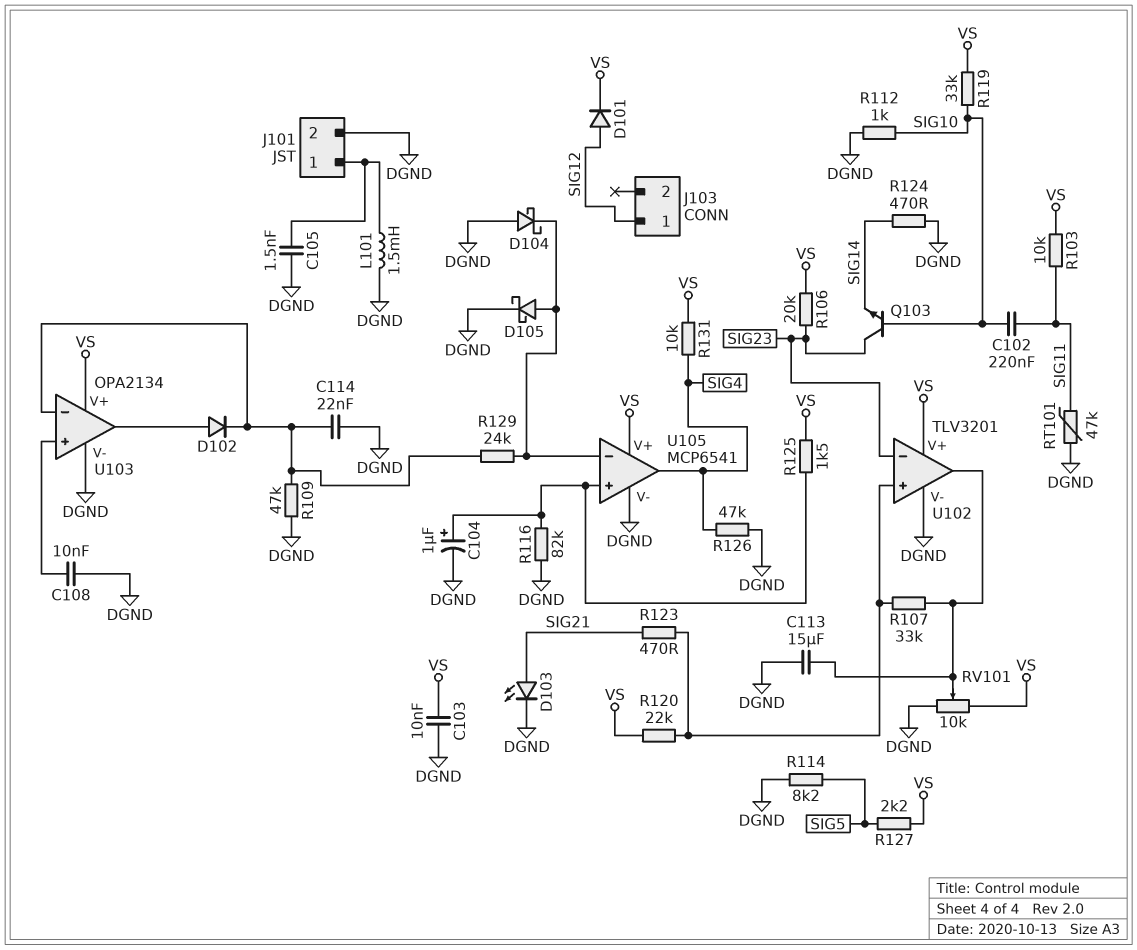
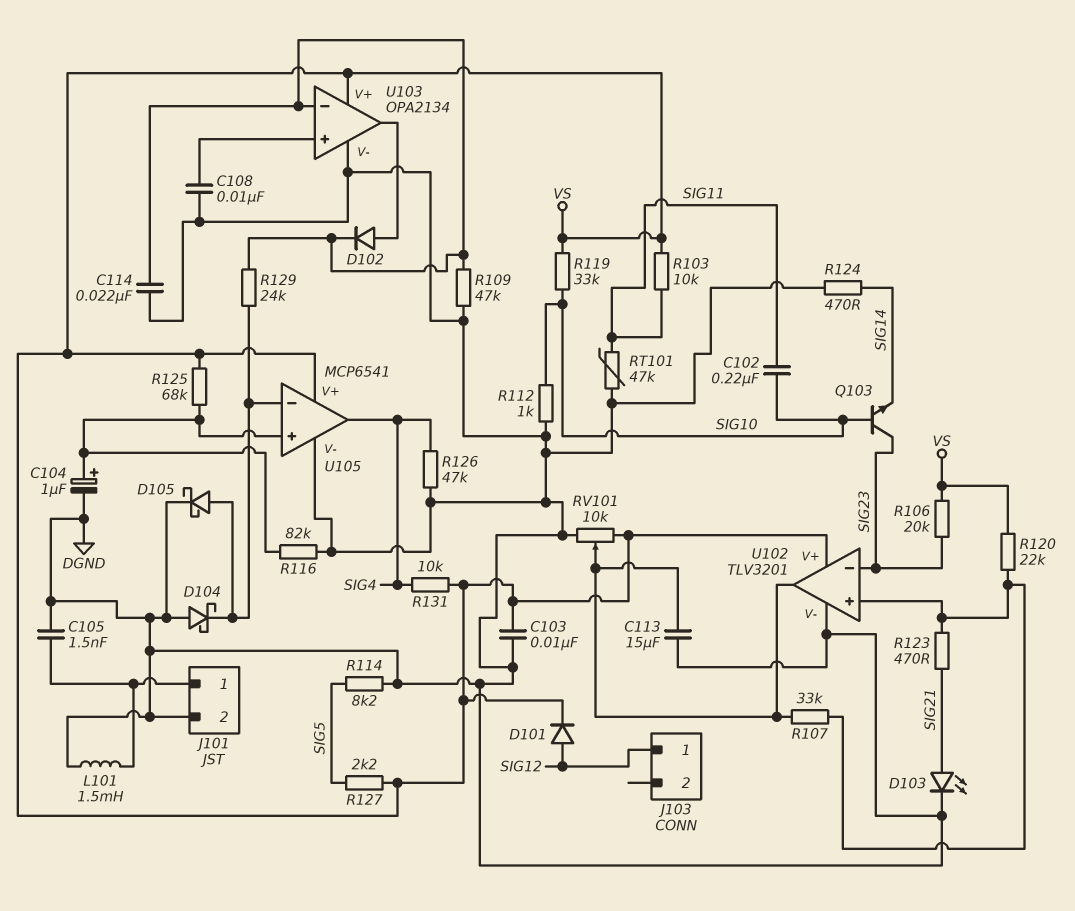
R125: 1.5k (U105/in+, VS) -> 68k (U105/in+, VS)

